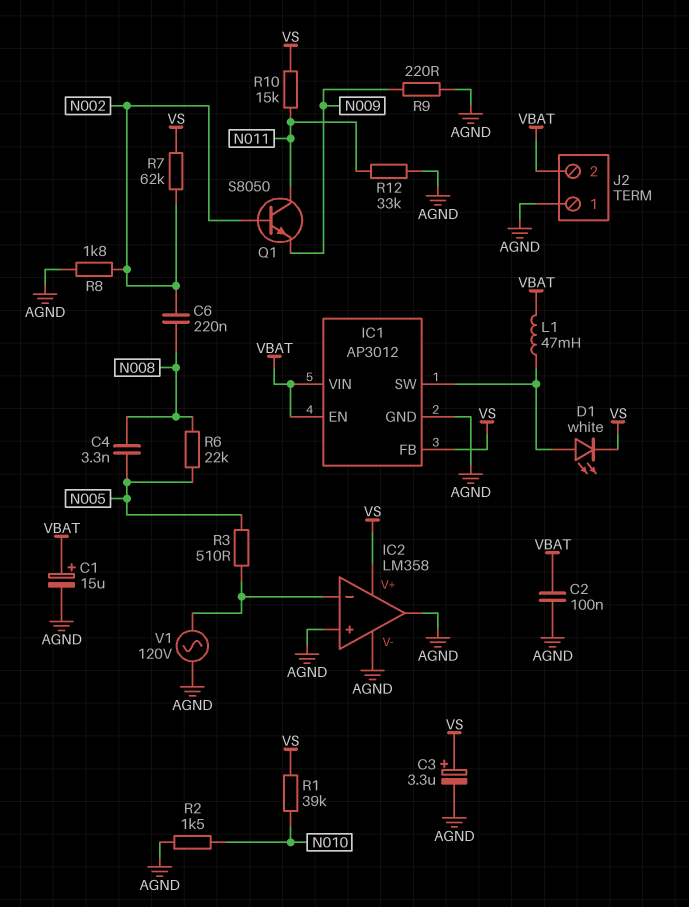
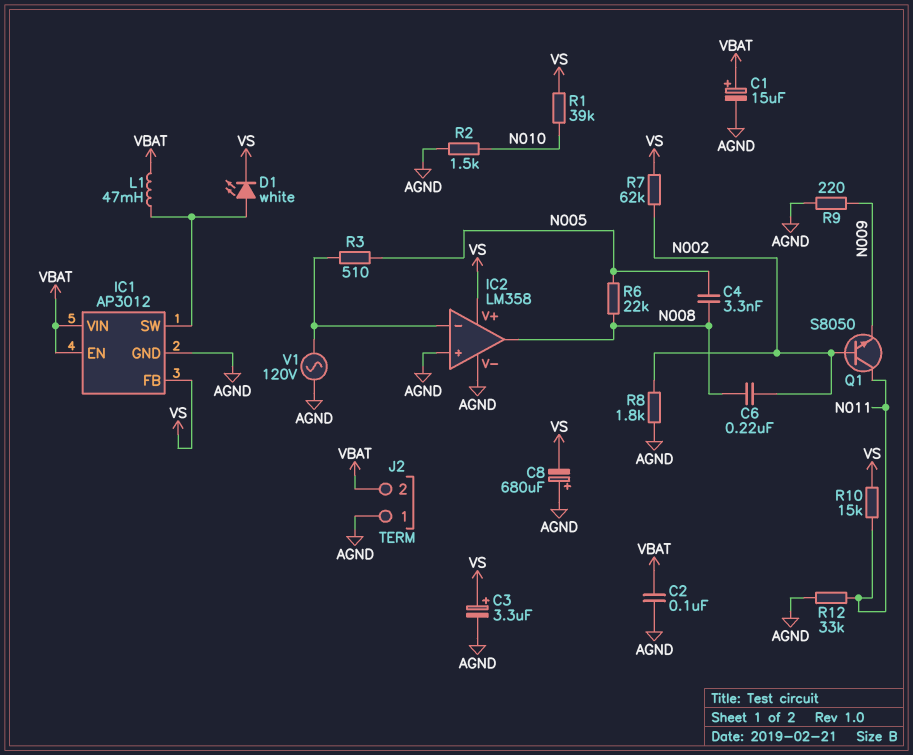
C8: none -> 680uF (plus AGND, minus VS)
IC2 pin out: AGND -> N008

